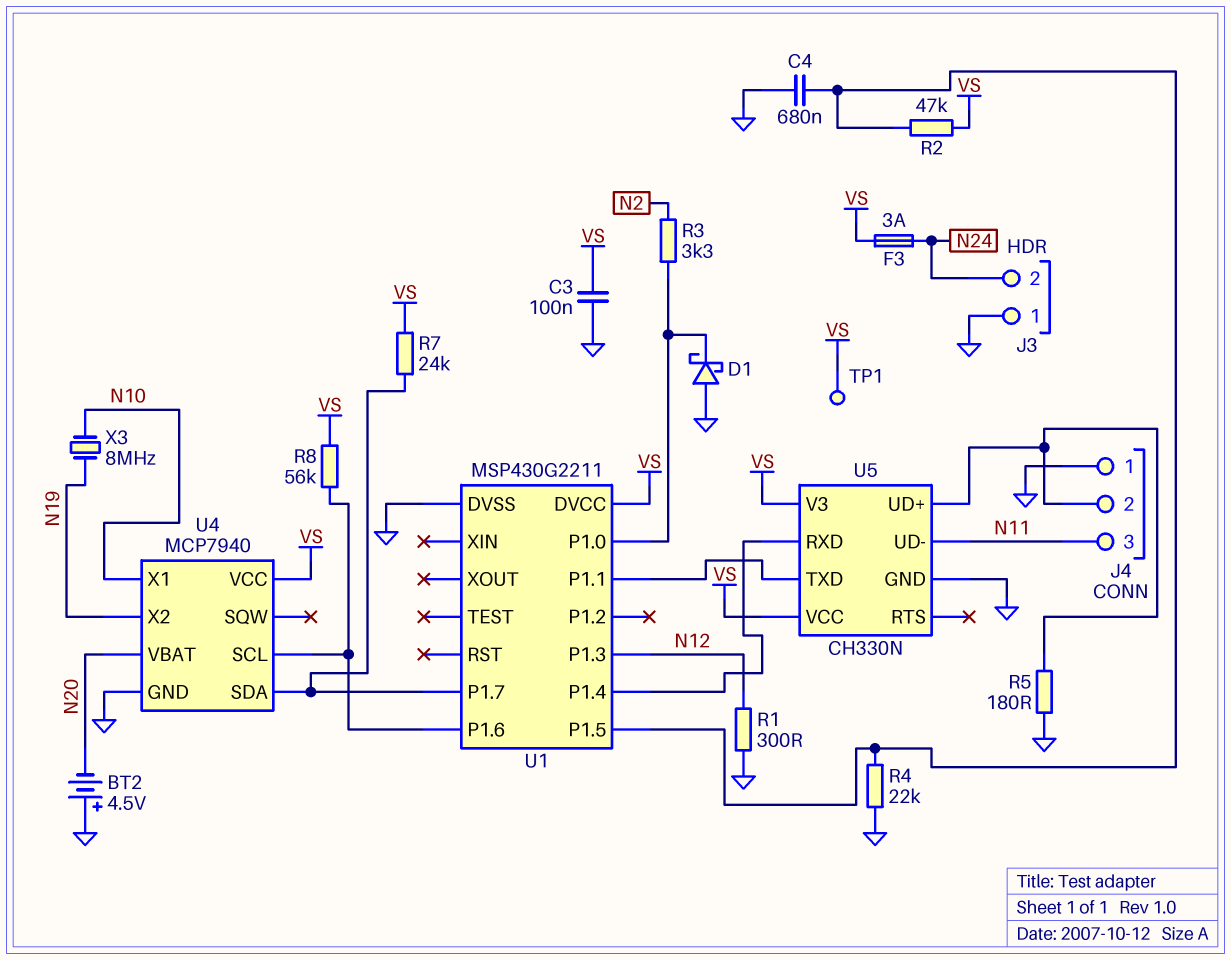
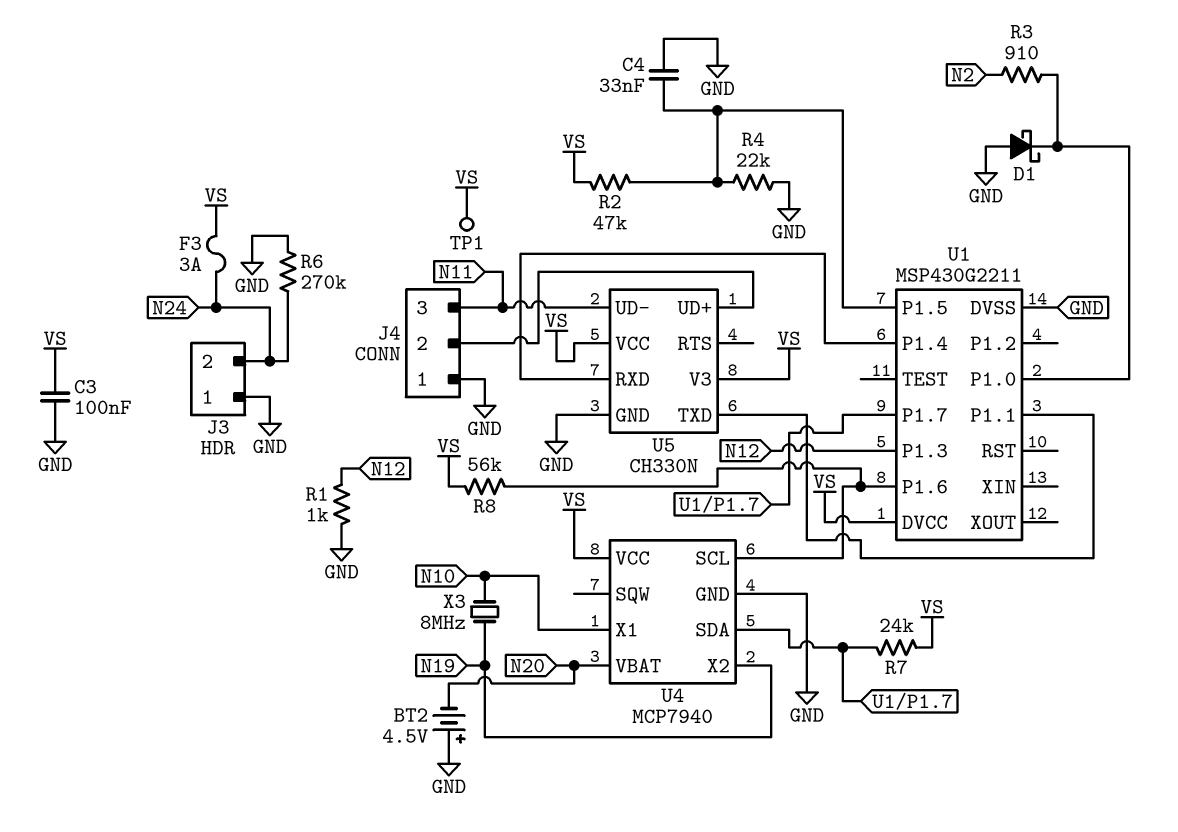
C4: 680nF (GND, U1/P1.5) -> 33nF (GND, U1/P1.5)
R1: 300 (GND, N12) -> 1k (GND, N12)
R3: 3.3k (N2, U1/P1.0) -> 910 (N2, U1/P1.0)
R5: 180 (GND, J4/2) -> none
R6: none -> 270k (GND, N24)

